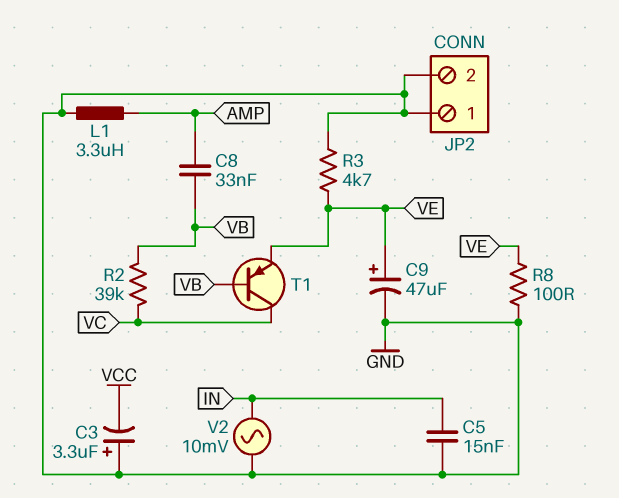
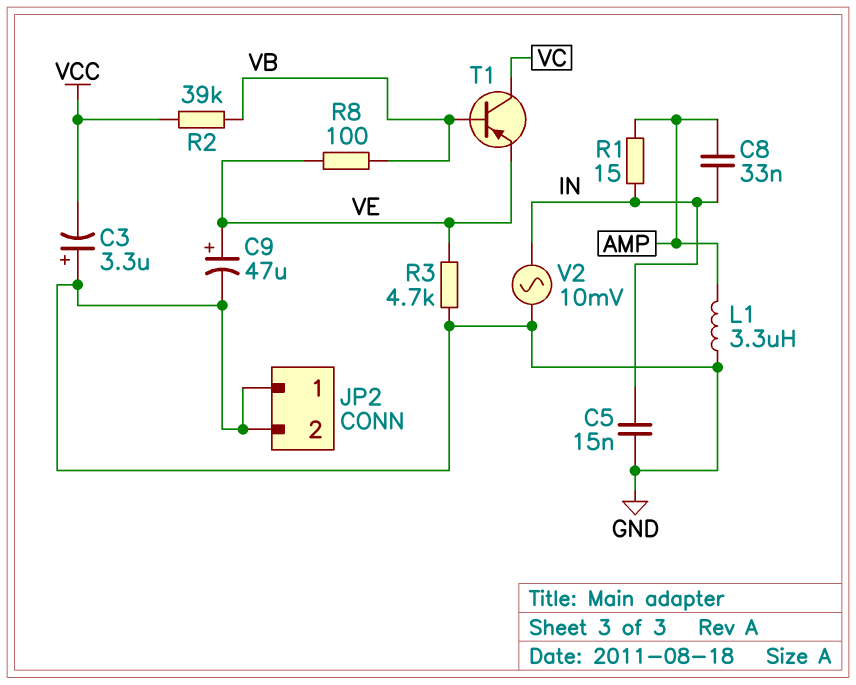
C8: 33nF (AMP, VB) -> 33nF (AMP, IN)
R1: none -> 15 (AMP, IN)
R2: 39k (VB, VC) -> 39k (VB, VCC)
R8: 100 (GND, VE) -> 100 (VB, VE)

